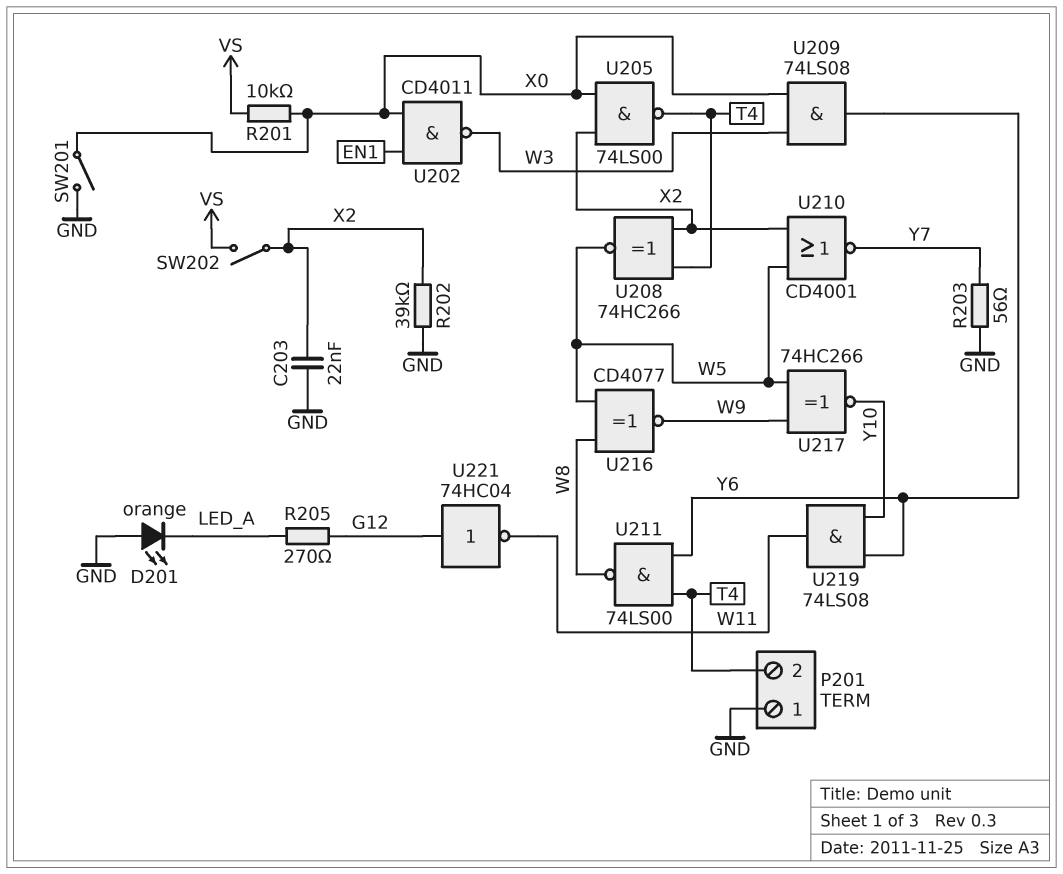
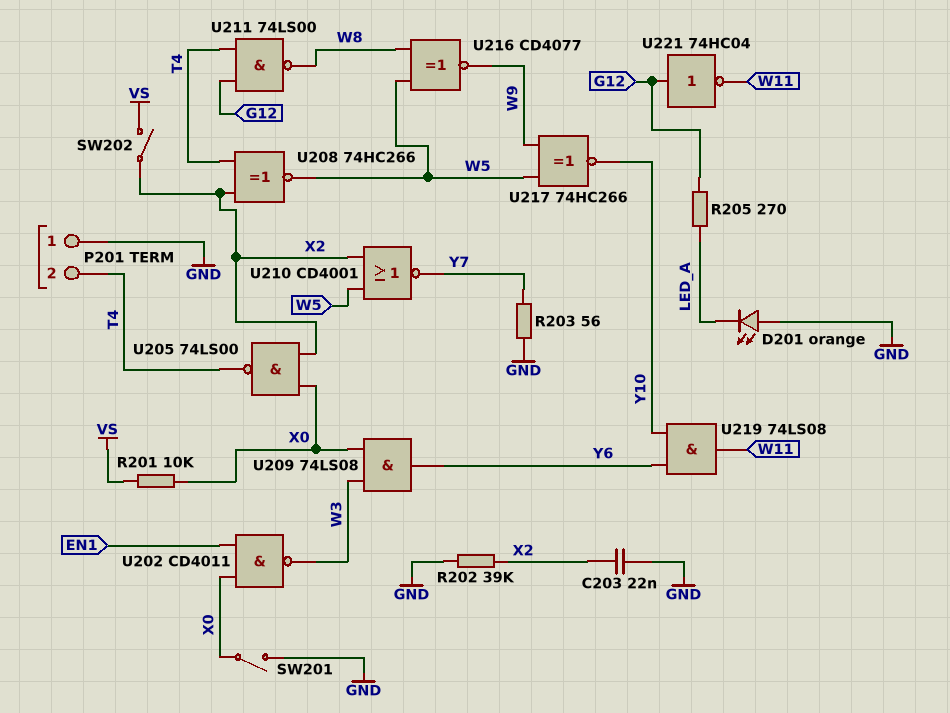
U211: NAND 74LS00 (in T4, in Y6, out W8) -> NAND 74LS00 (in G12, in T4, out W8)

